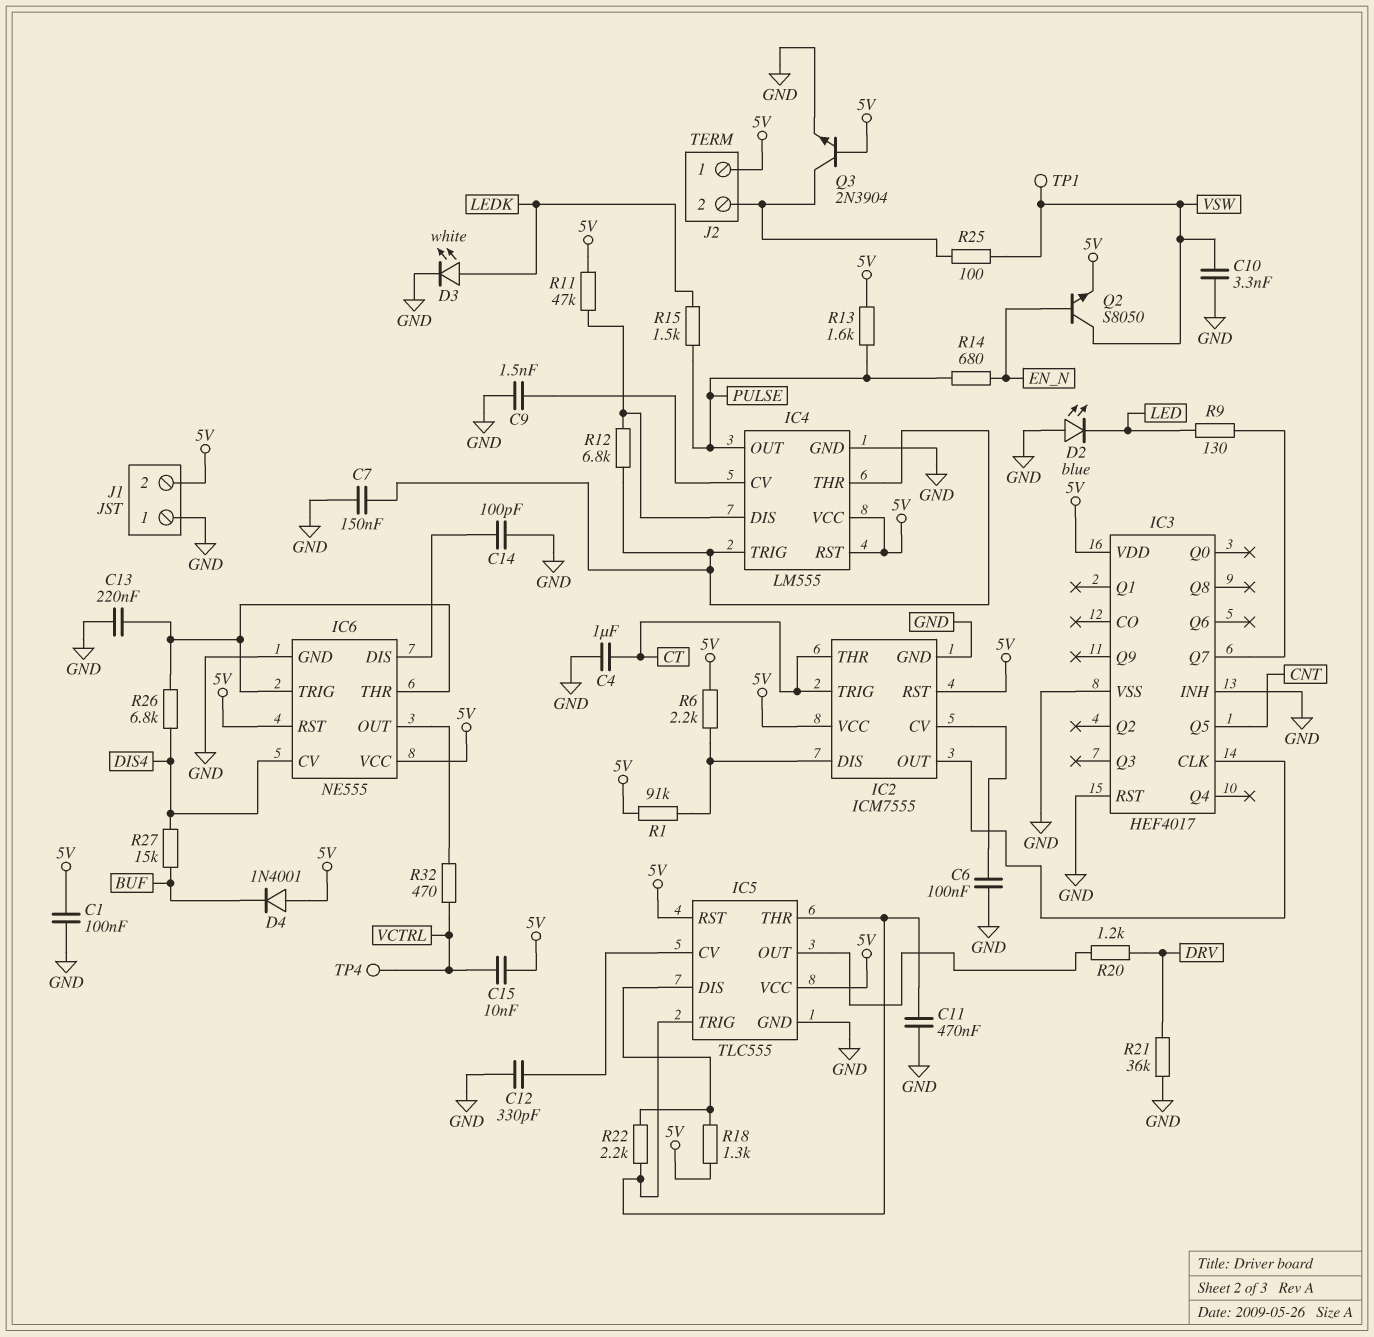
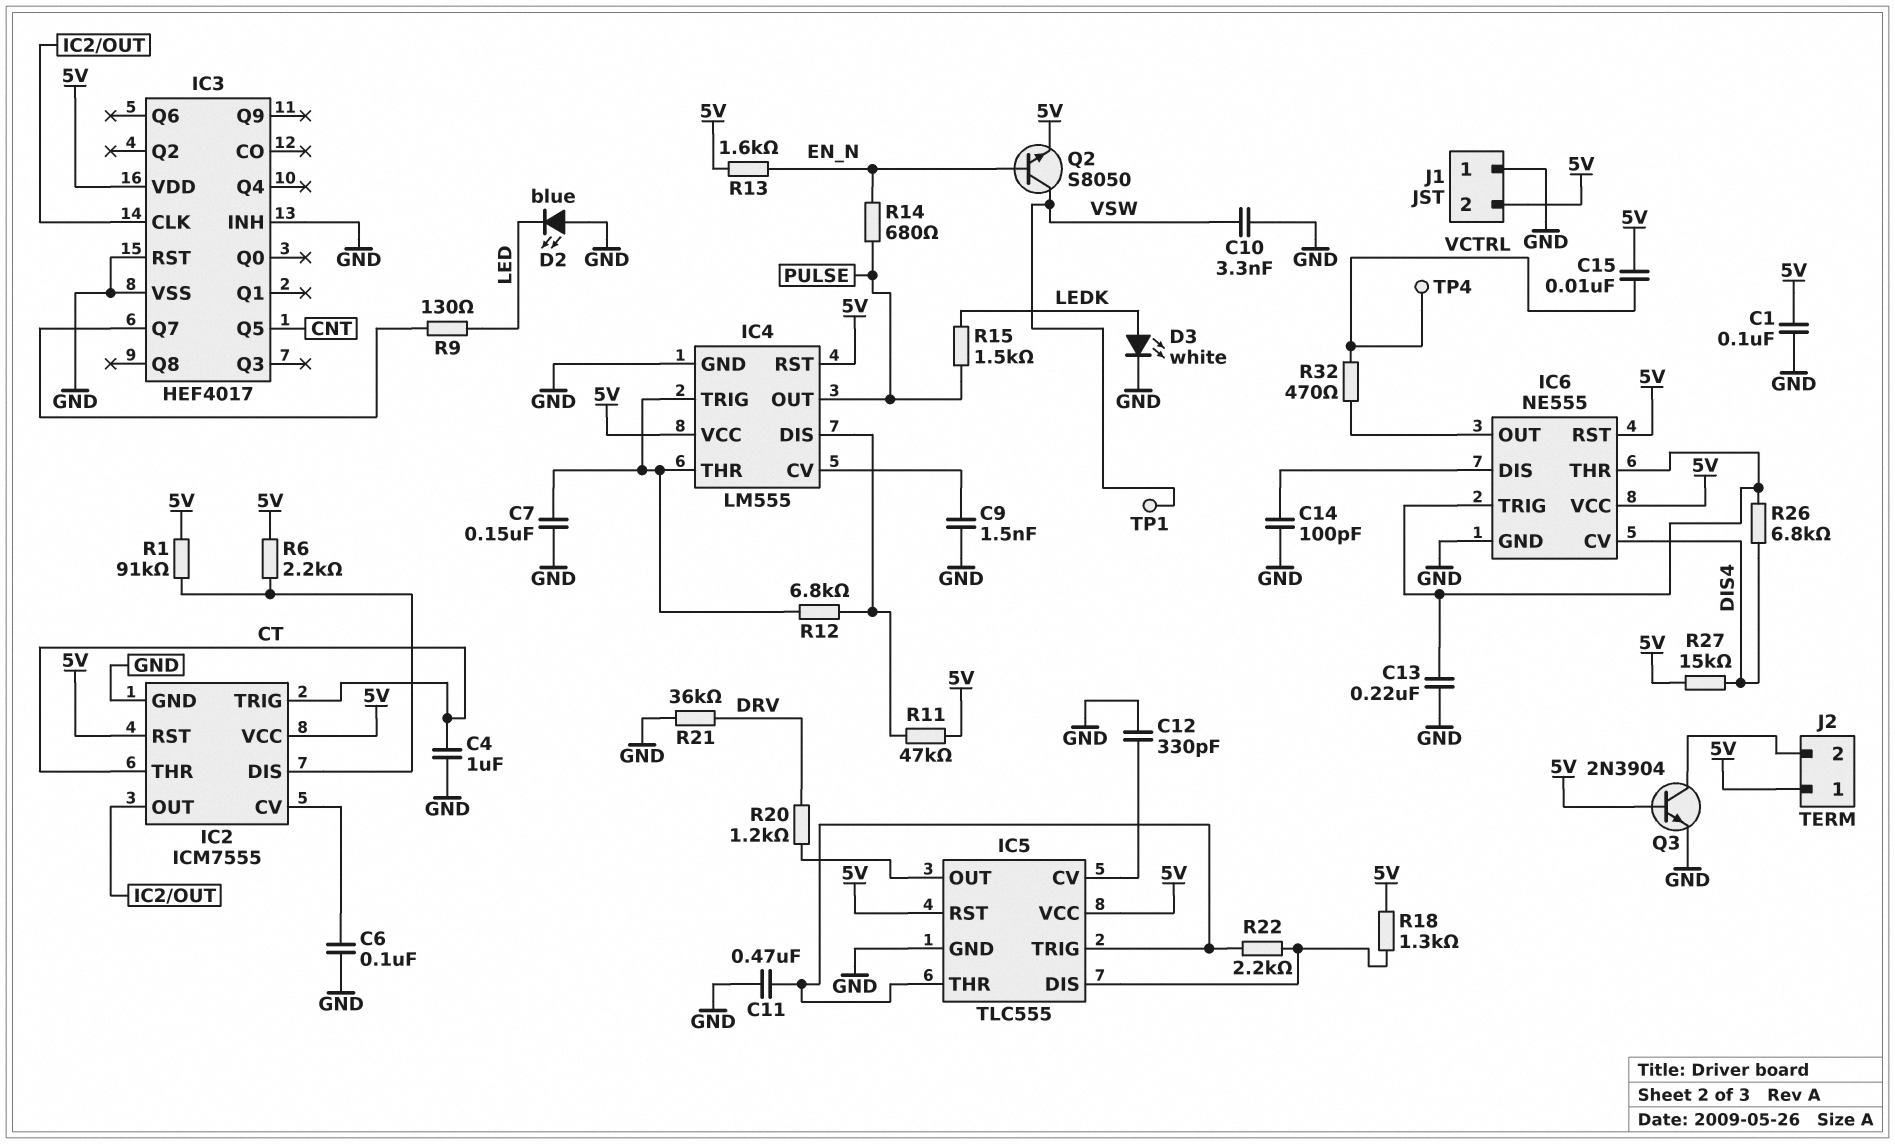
D4: diode 1N4001 (A 5V, K BUF) -> none
R13: 1.6k (5V, PULSE) -> 1.6k (5V, EN_N)
R25: 100 (J2/2, VSW) -> none
R27: 15k (BUF, DIS4) -> 15k (5V, DIS4)

